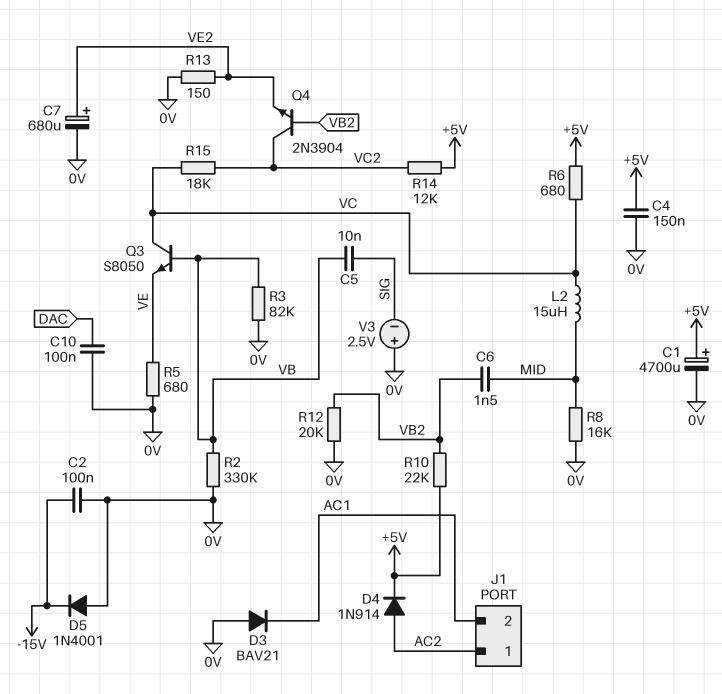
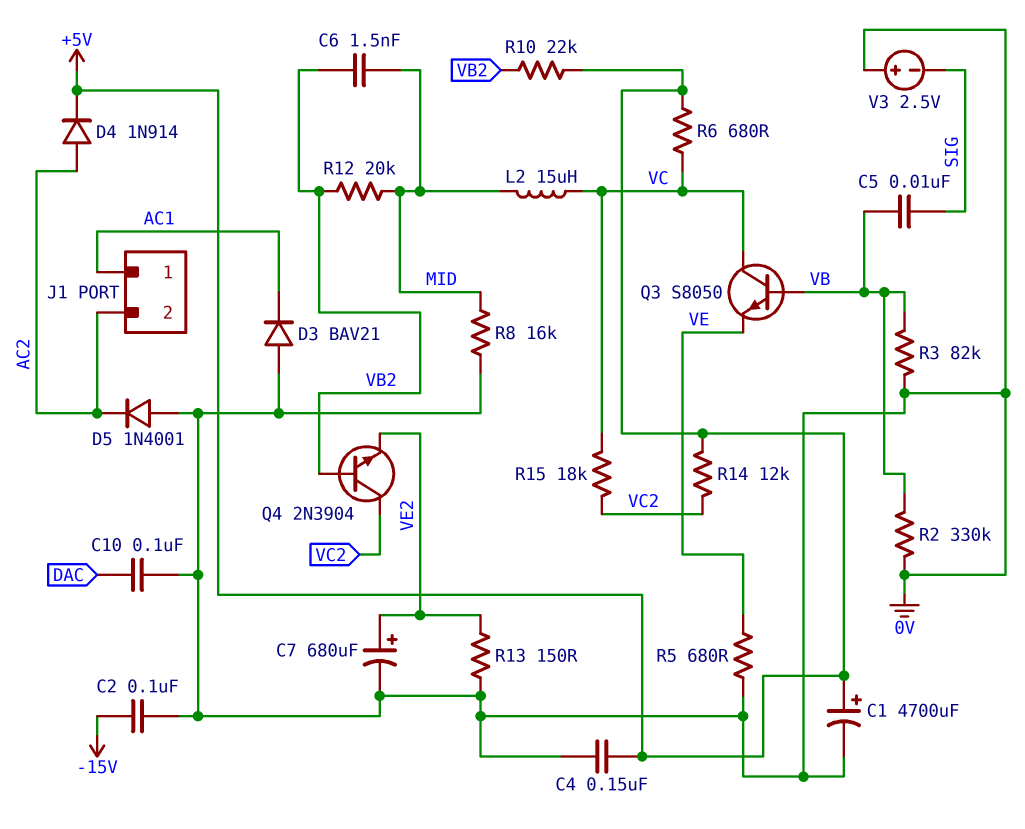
D5: diode 1N4001 (A 0V, K -15V) -> diode 1N4001 (A 0V, K AC2)
J1 pin 1: AC2 -> AC1
J1 pin 2: AC1 -> AC2
R12: 20k (0V, VB2) -> 20k (MID, VB2)

